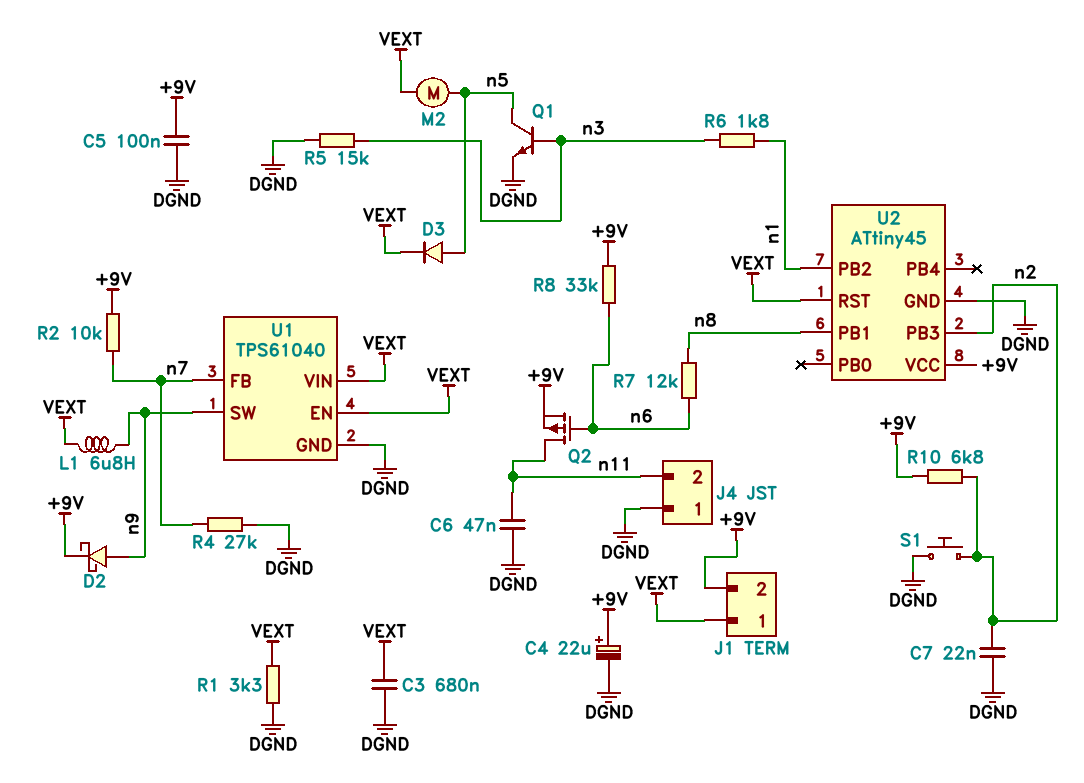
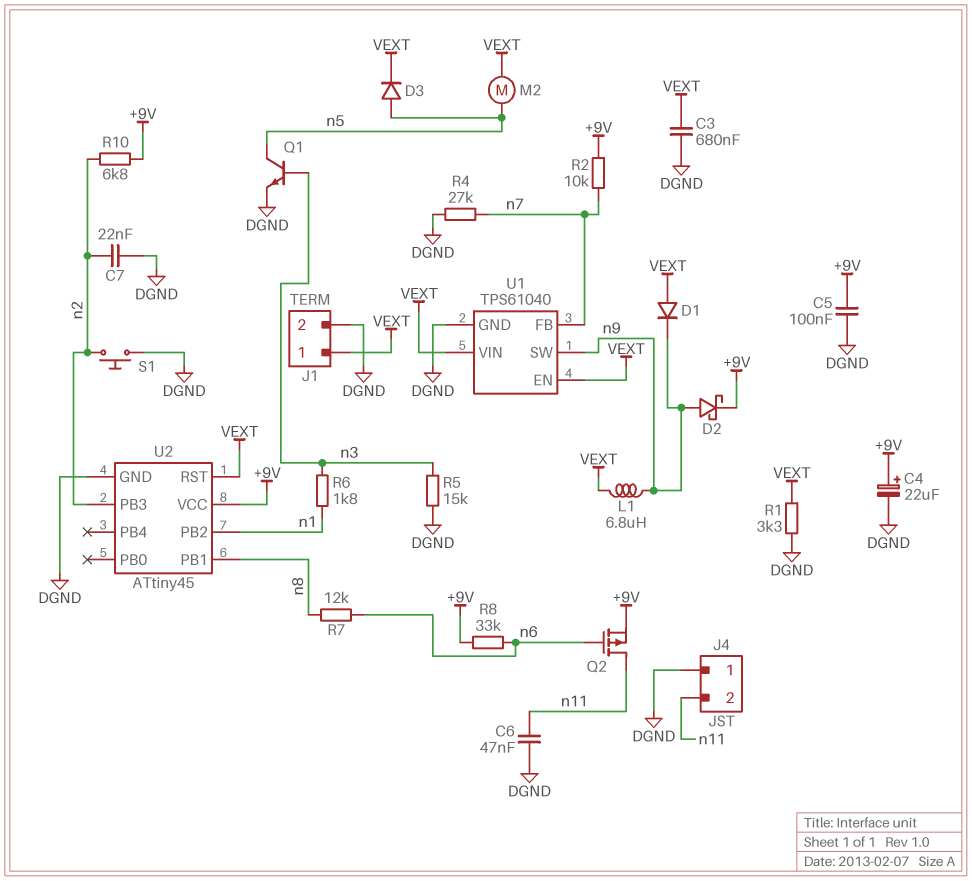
D1: none -> diode (A VEXT, K n9)
J1 pin 2: +9V -> DGND

